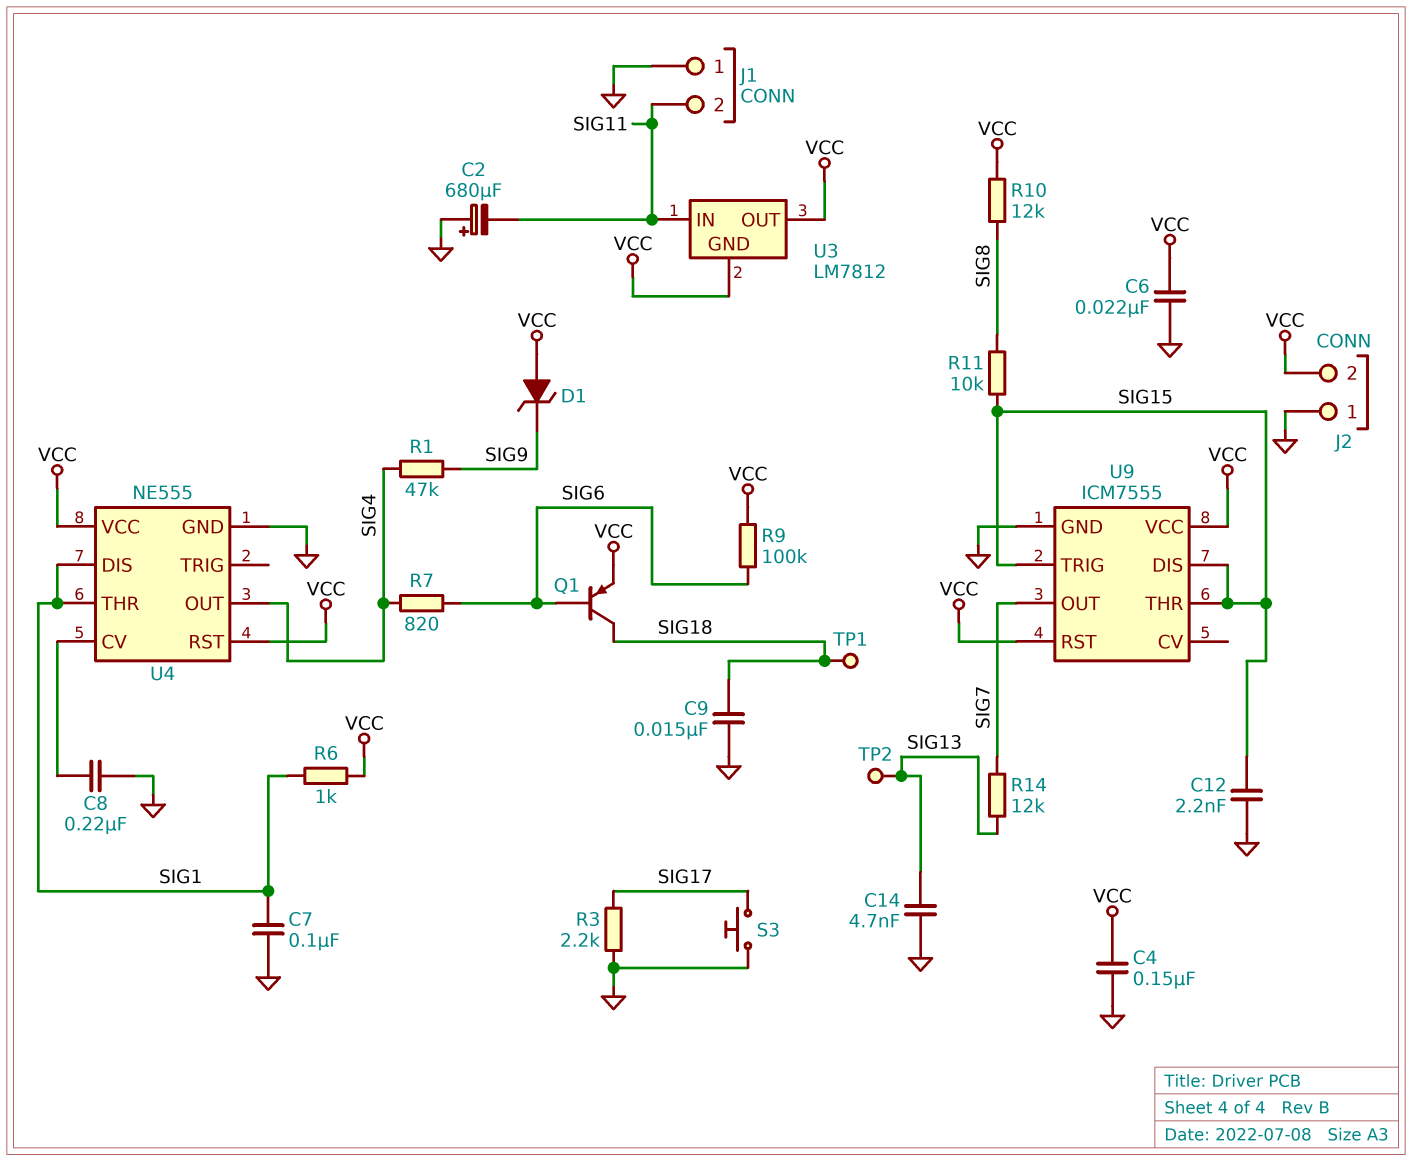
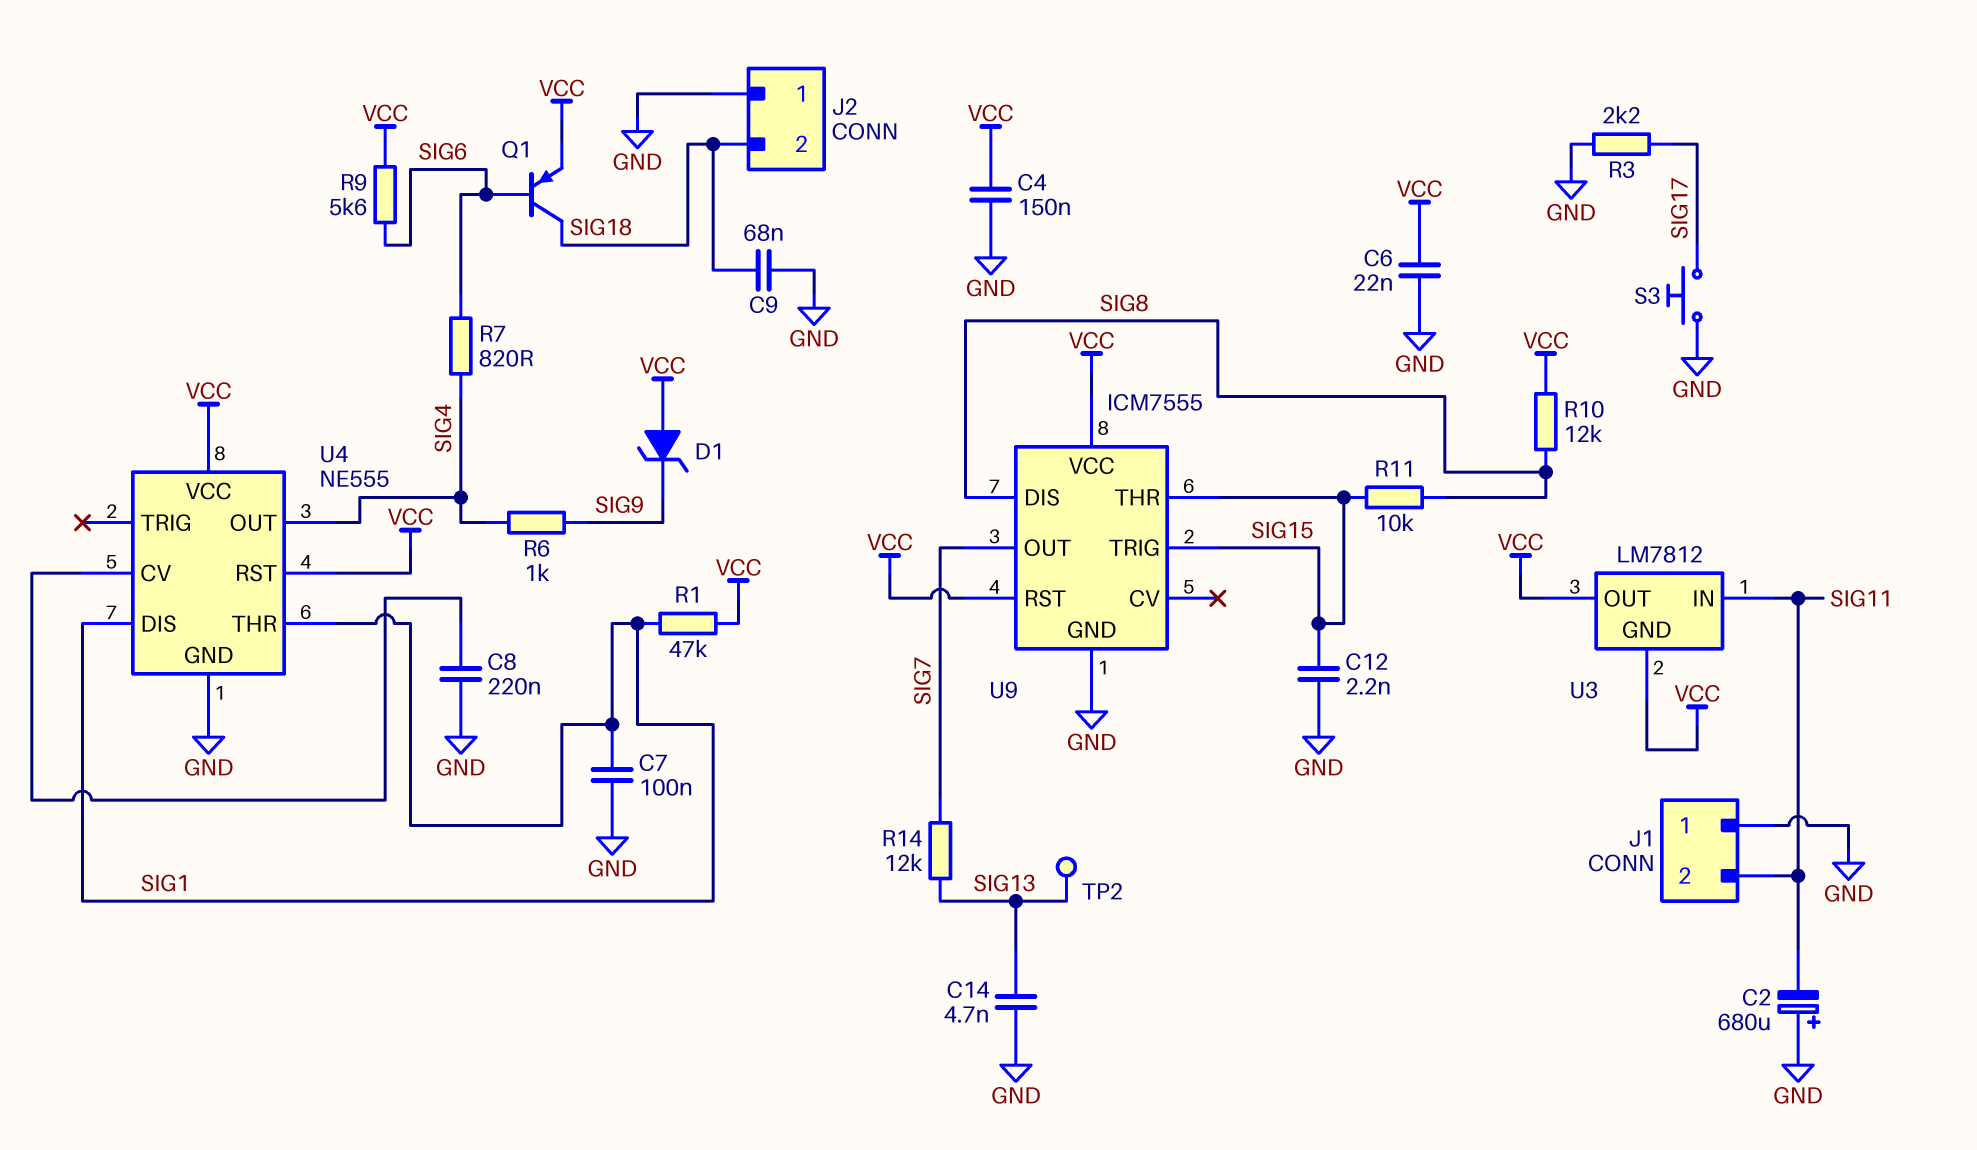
C9: 15nF (GND, SIG18) -> 68nF (GND, SIG18)
J2 pin 2: VCC -> SIG18
R1: 47k (SIG4, SIG9) -> 47k (SIG1, VCC)
R6: 1k (SIG1, VCC) -> 1k (SIG4, SIG9)
R9: 100k (SIG6, VCC) -> 5.6k (SIG6, VCC)
TP1: test point (SIG18) -> none
U9 pin DIS: SIG15 -> SIG8

